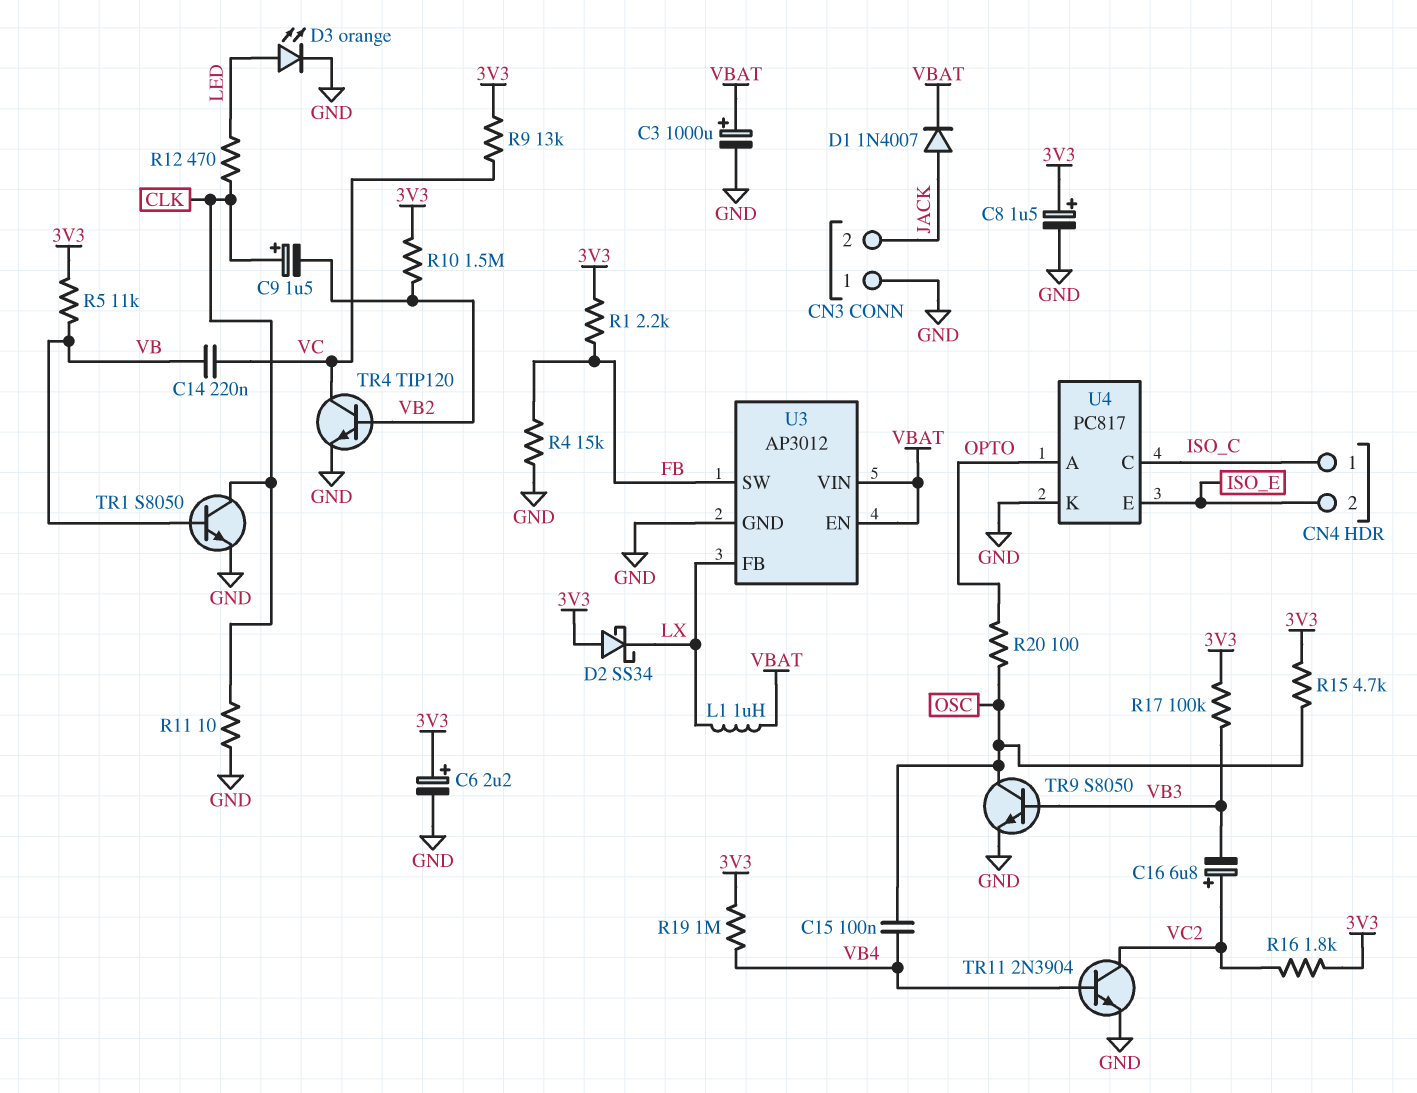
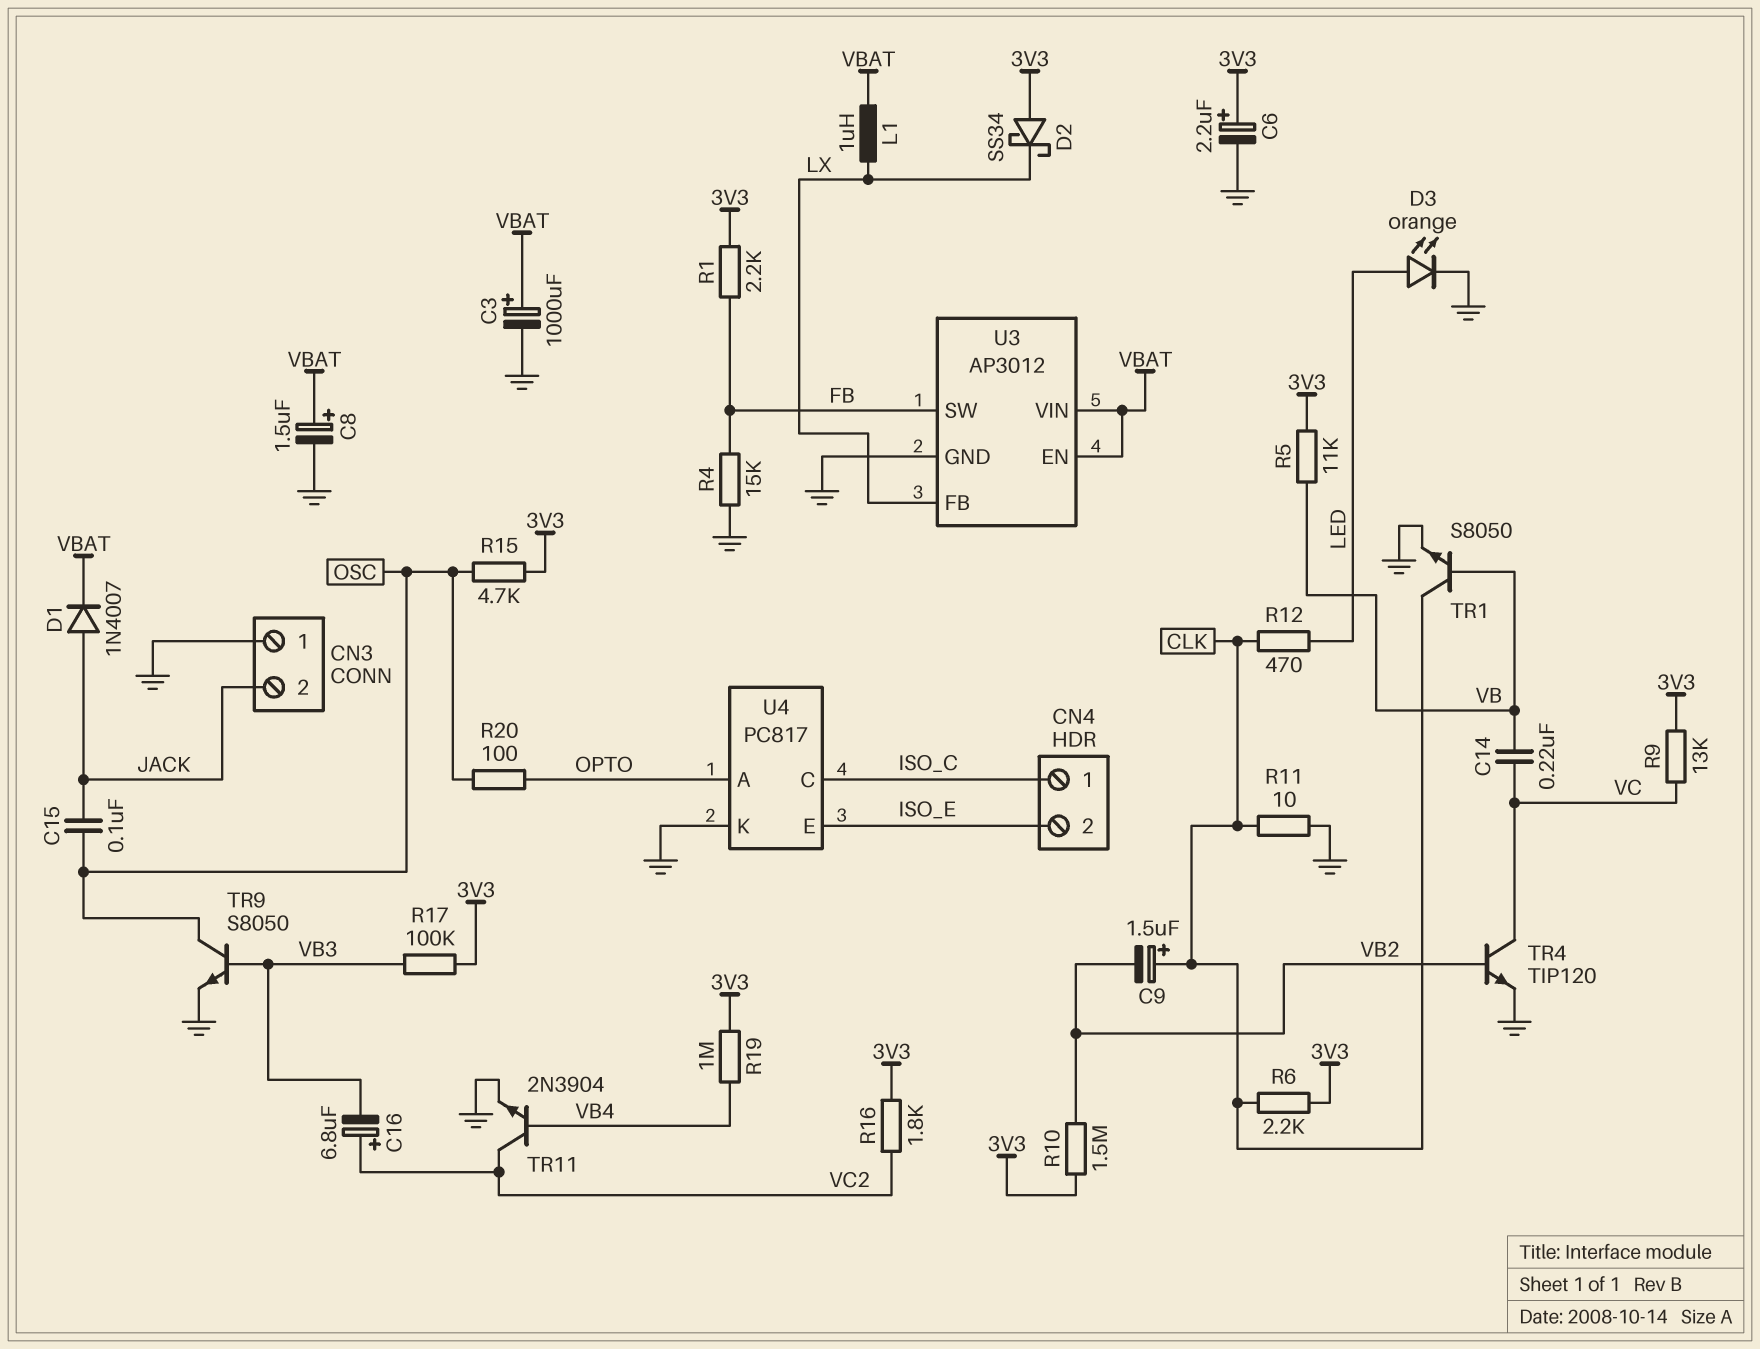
C8: 1.5uF (plus 3V3, minus GND) -> 1.5uF (plus VBAT, minus GND)
C15: 100nF (OSC, VB4) -> 100nF (JACK, OSC)
R6: none -> 2.2k (3V3, CLK)

